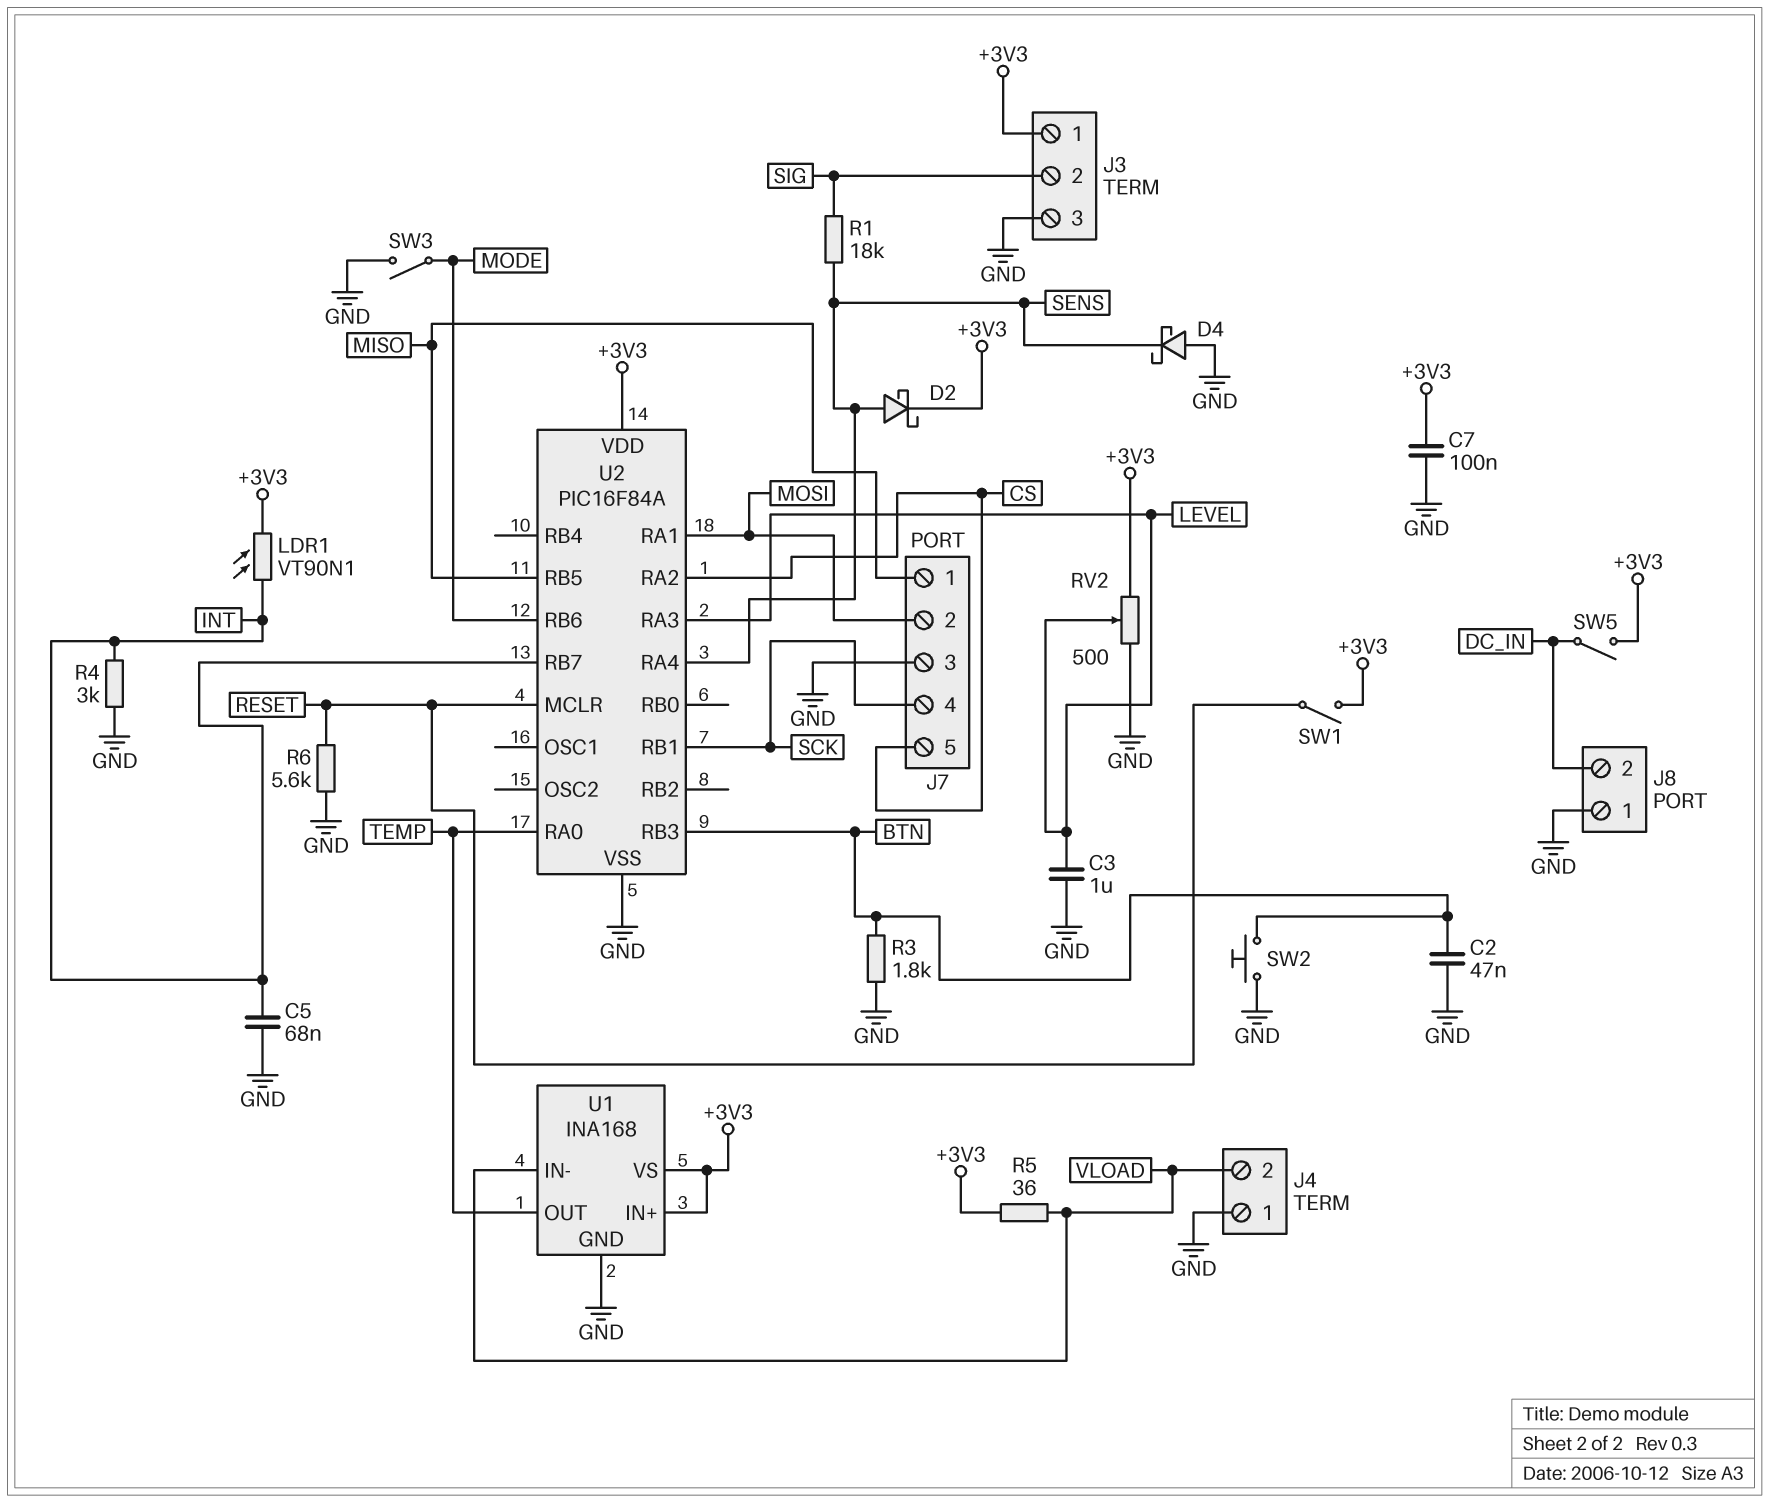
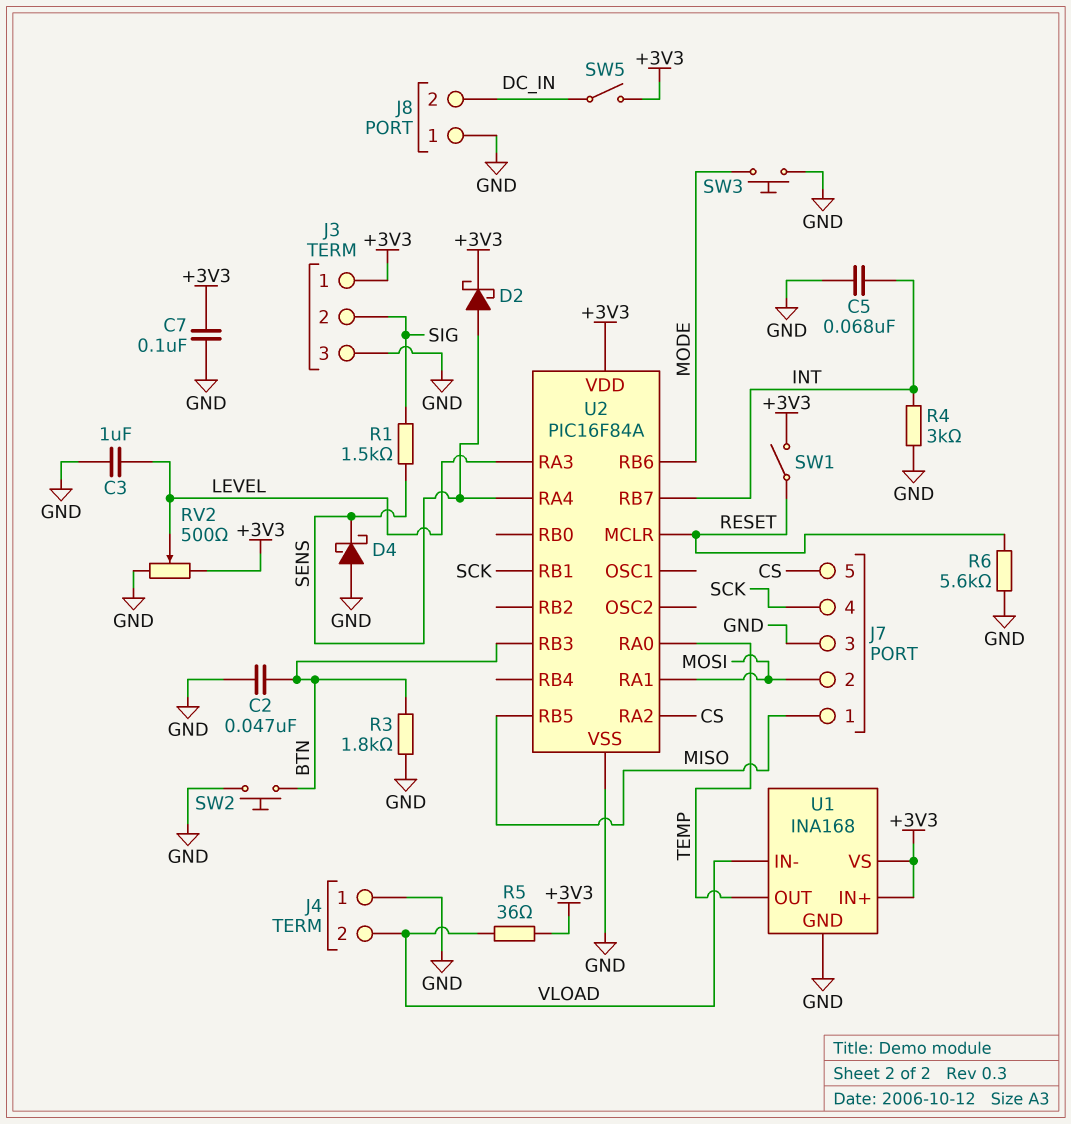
LDR1: VT90N1 (+3V3, INT) -> none
R1: 18k (SENS, SIG) -> 1.5k (SENS, SIG)
SW3: switch (GND, MODE) -> button (GND, MODE)

